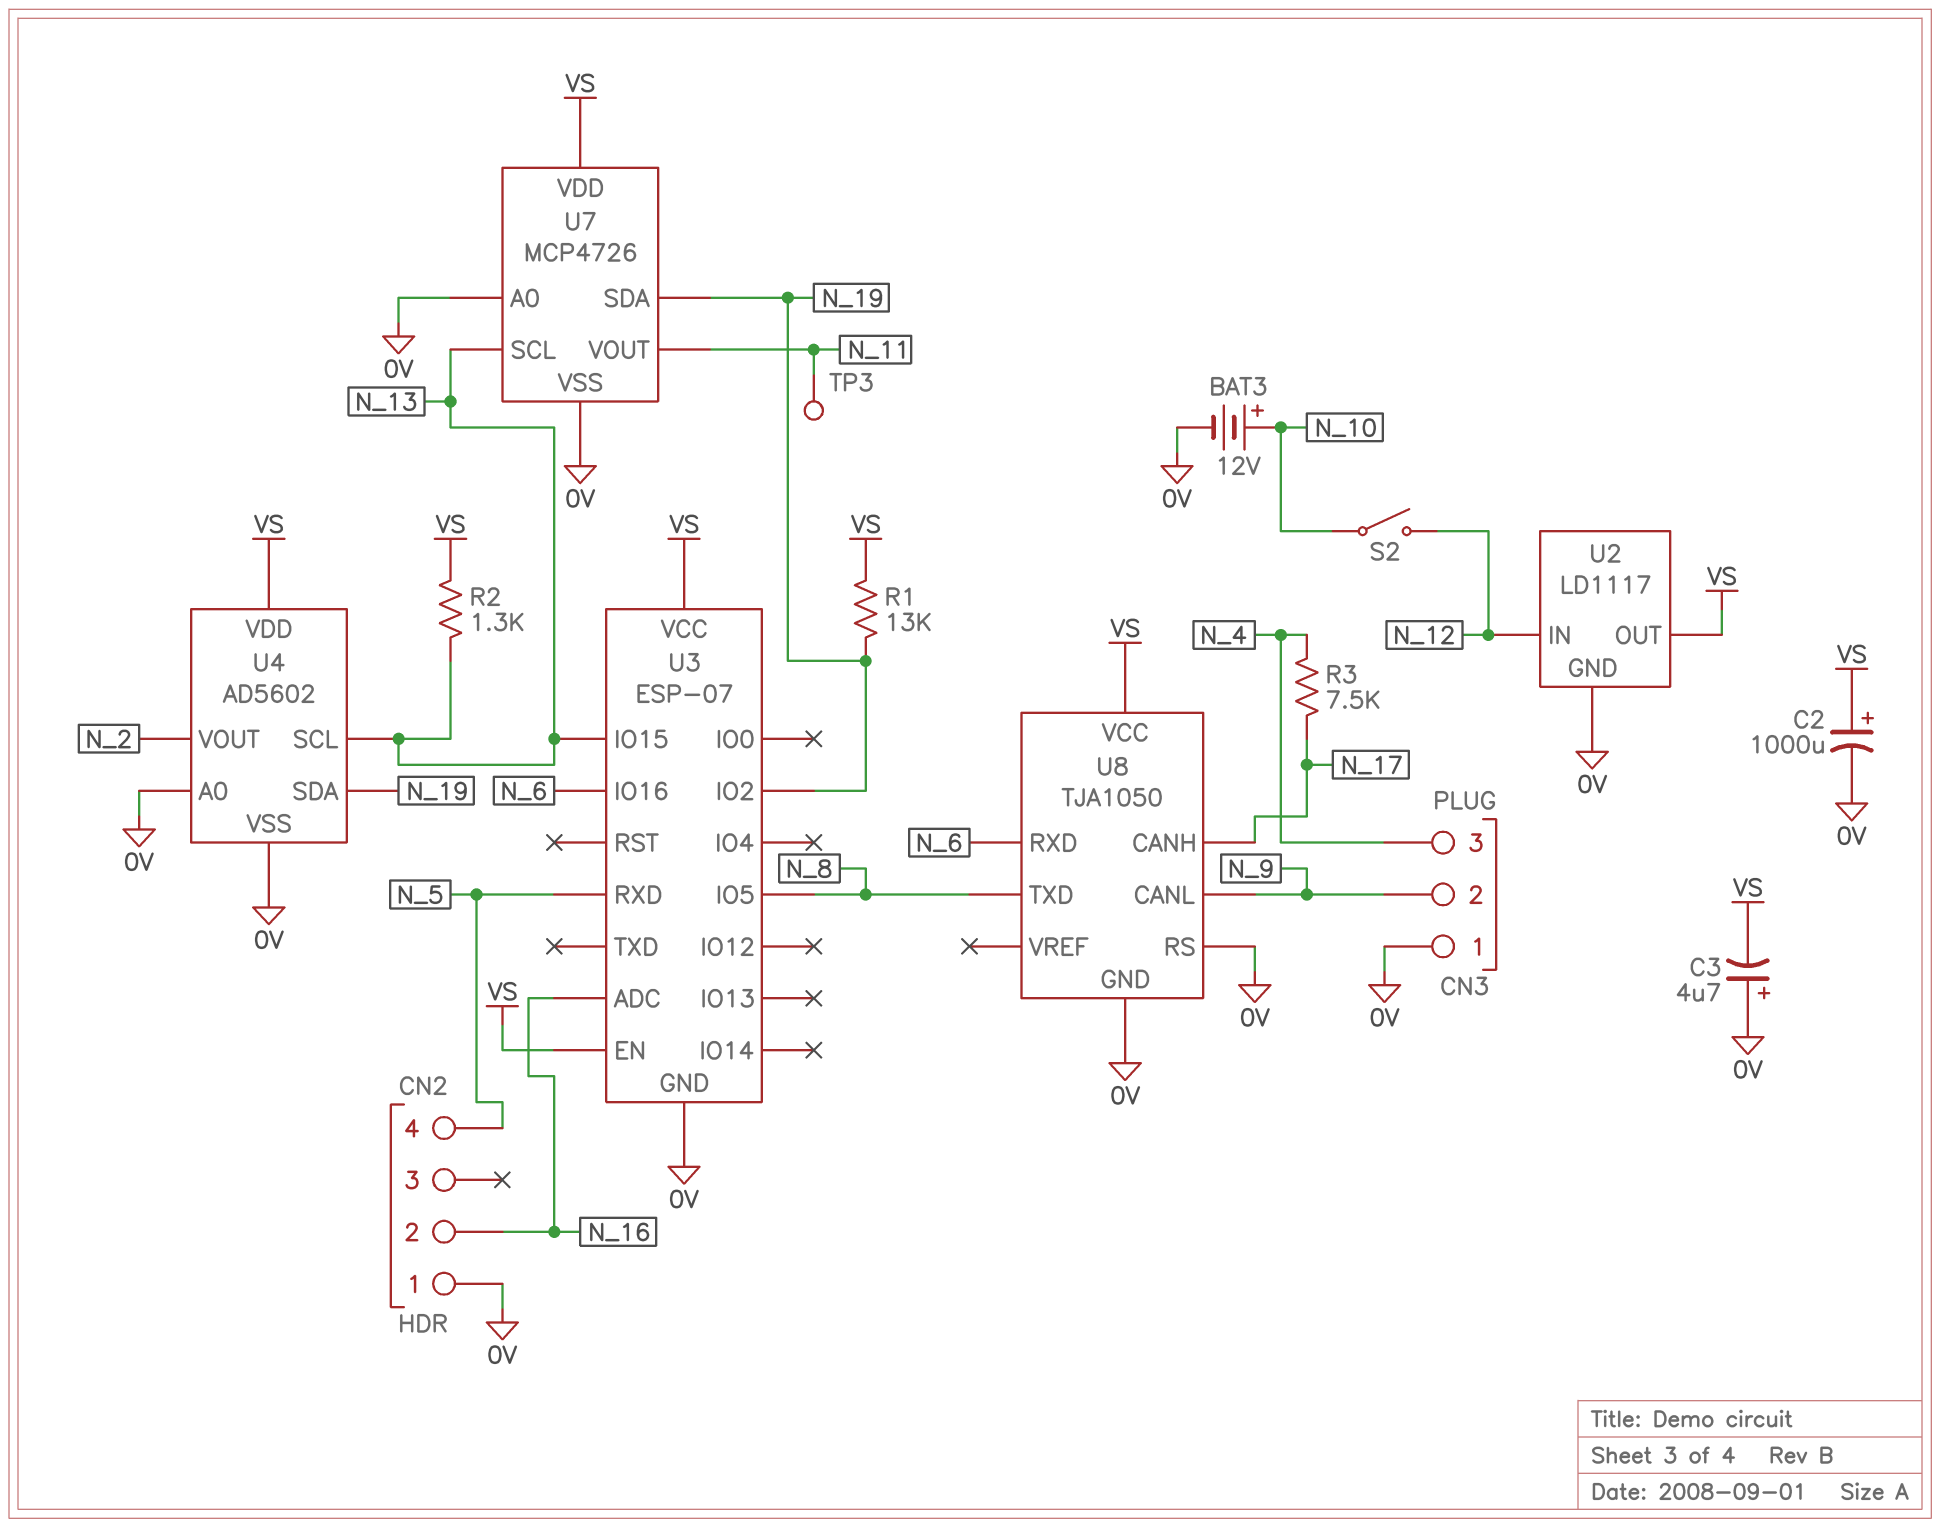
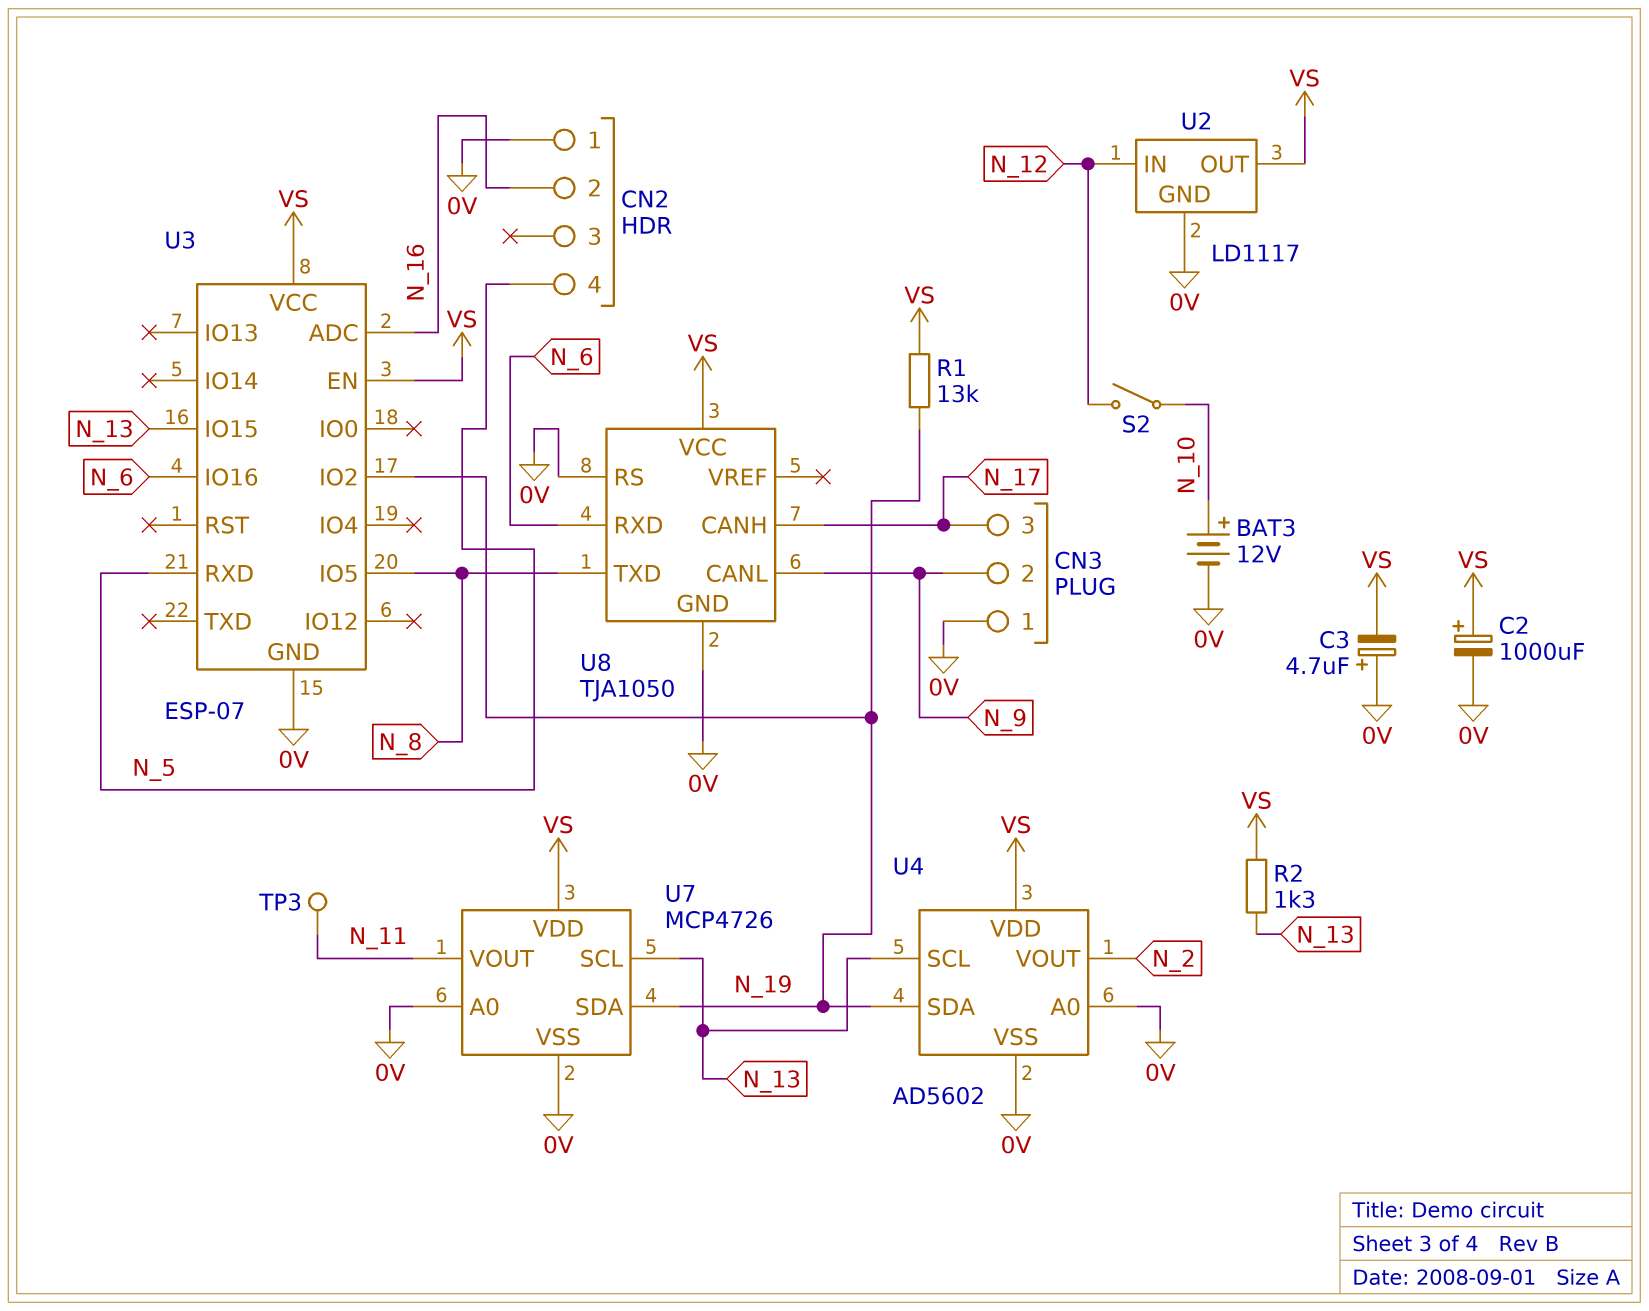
CN3 pin 3: N_4 -> N_17
R3: 7.5k (N_4, N_17) -> none

